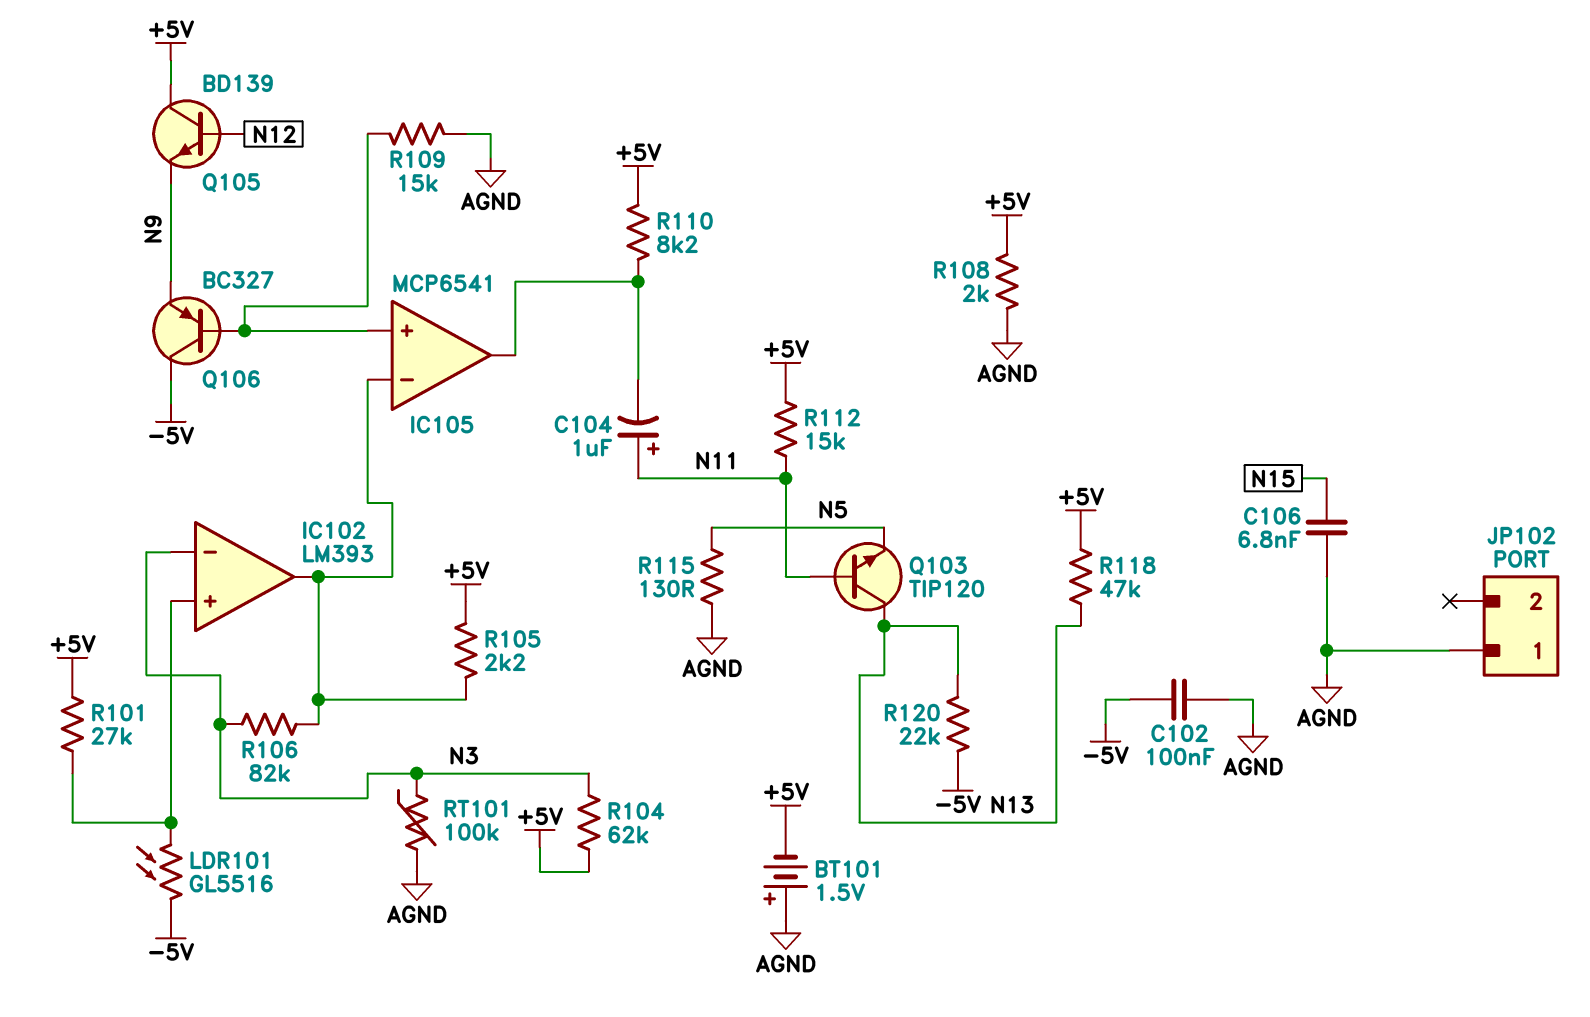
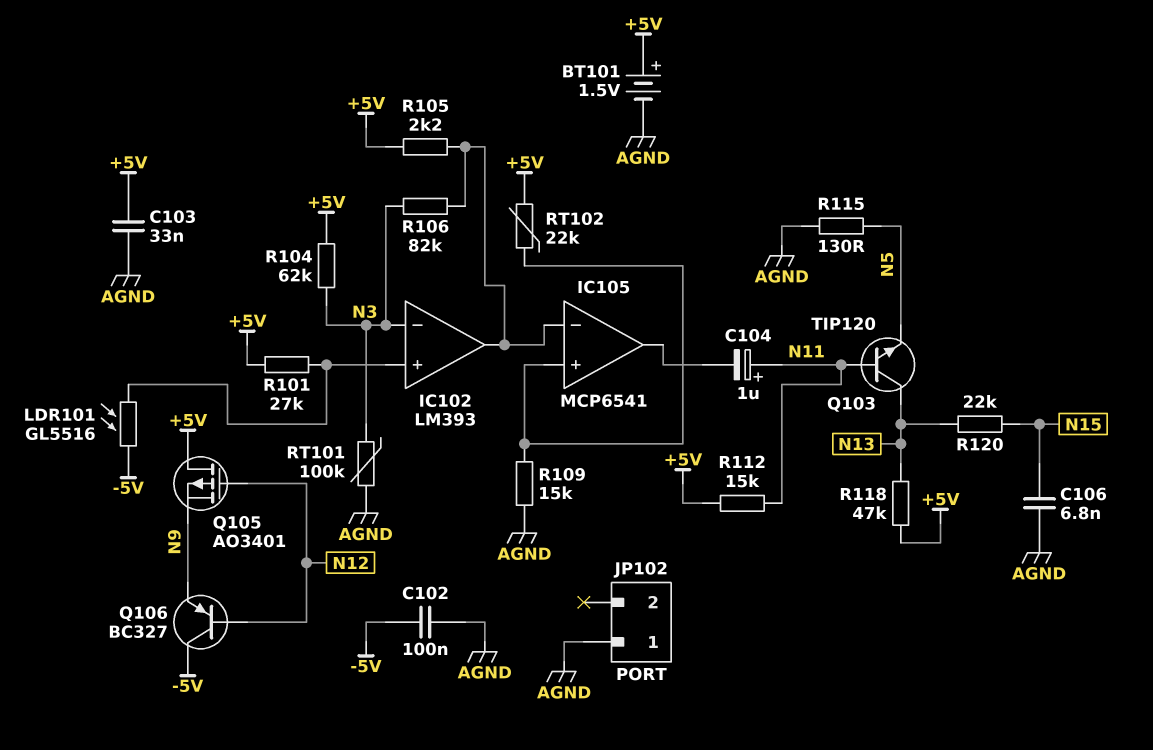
BT101: 1.5V (plus AGND, minus +5V) -> 1.5V (plus +5V, minus AGND)
C103: none -> 33nF (+5V, AGND)
Q105: NPN BD139 (B N12, C +5V, E N9) -> PMOS AO3401 (G N12, D +5V, S N9)
Q106: PNP BC327 (B IC105/in+, C -5V, E N9) -> PNP BC327 (B N12, C -5V, E N9)
R108: 2k (+5V, AGND) -> none
R110: 8.2k (+5V, IC105/out) -> none
R120: 22k (-5V, N13) -> 22k (N13, N15)
RT102: none -> 22k (+5V, IC105/in+)

